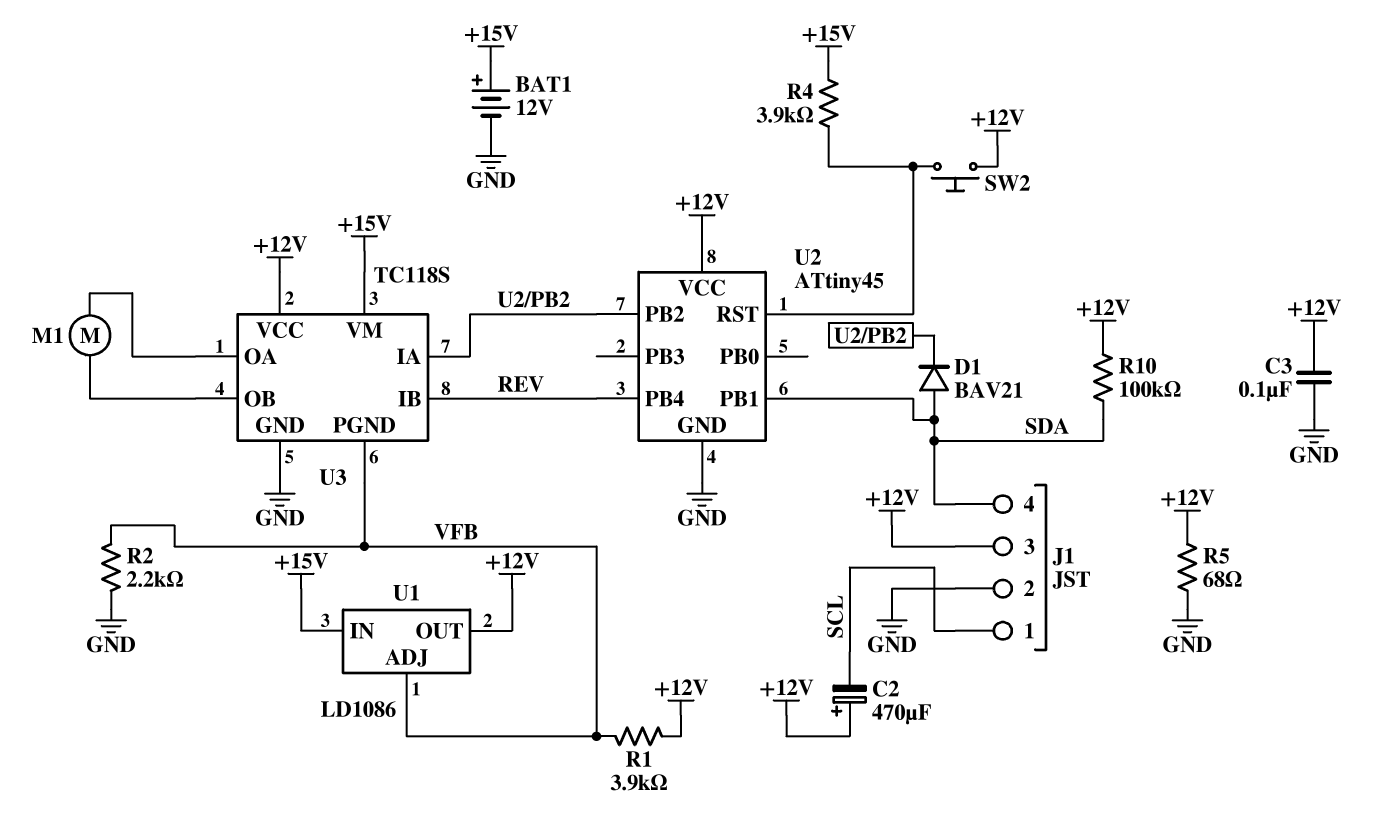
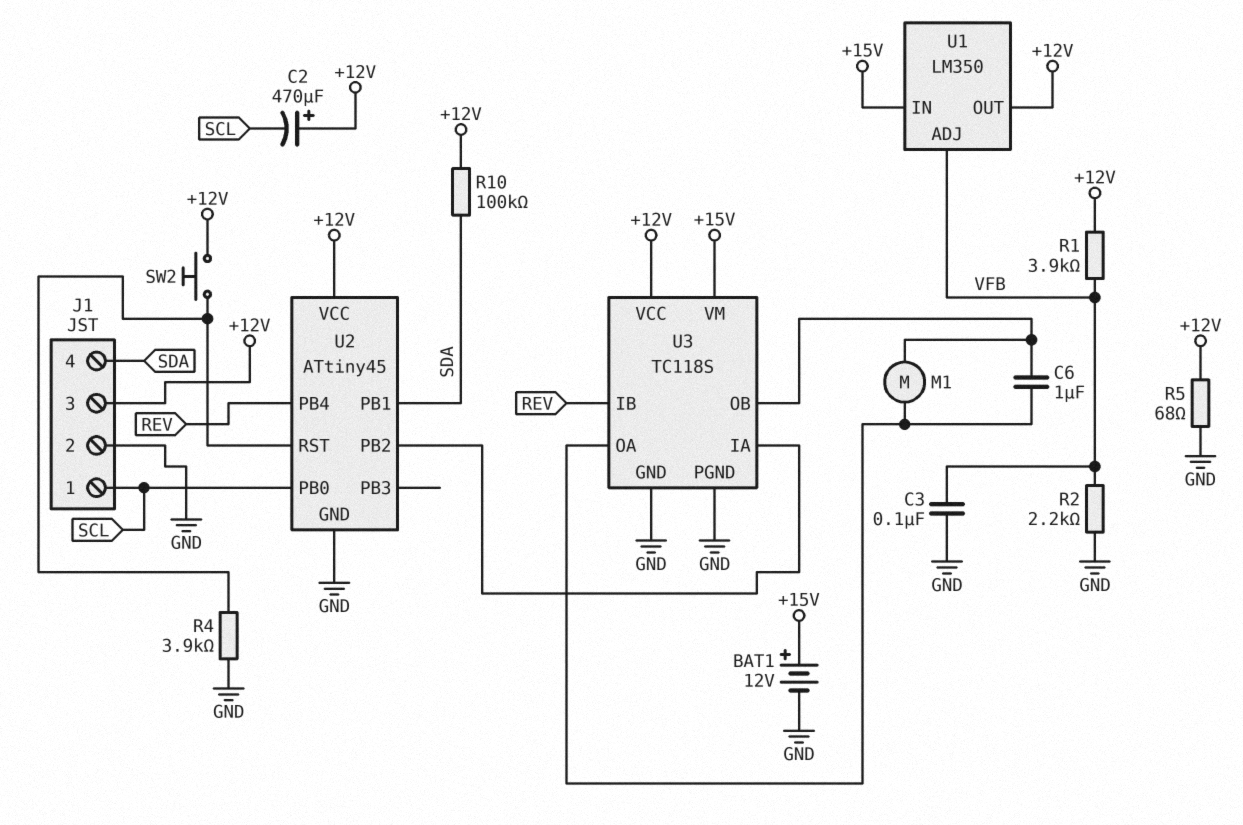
C3: 100nF (+12V, GND) -> 100nF (GND, VFB)
C6: none -> 1uF (U3/OA, U3/OB)
D1: diode BAV21 (A SDA, K U2/PB2) -> none
R4: 3.9k (+15V, U2/RST) -> 3.9k (GND, U2/RST)
U1: LD1086 -> LM350
U2 pin PB0: none -> SCL
U3 pin PGND: VFB -> GND

